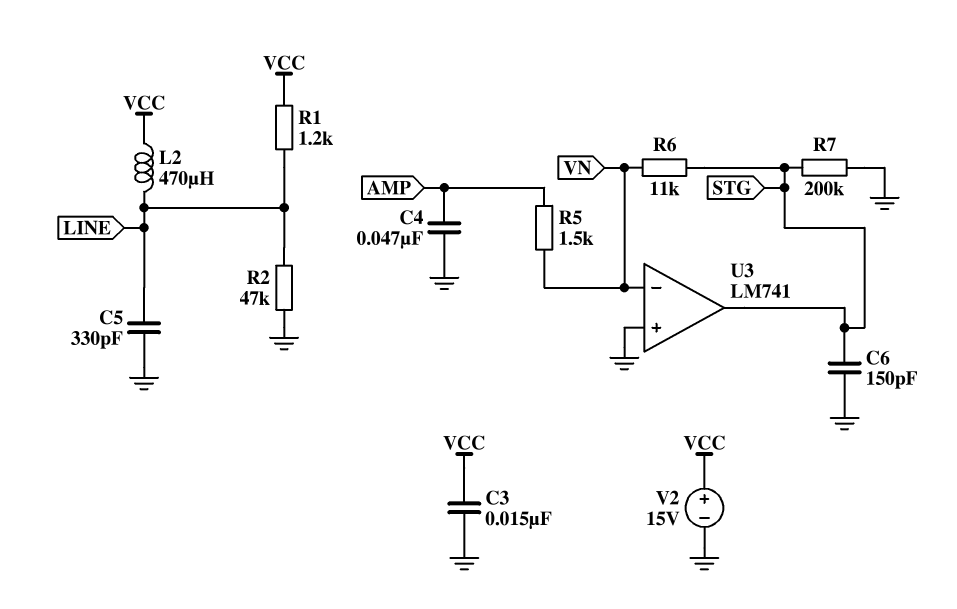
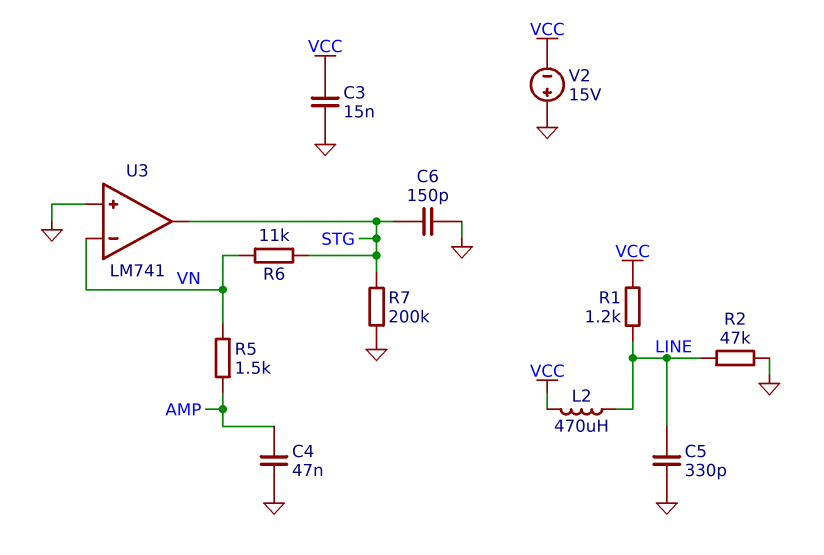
V2: 15V (plus VCC, minus GND) -> 15V (plus GND, minus VCC)

